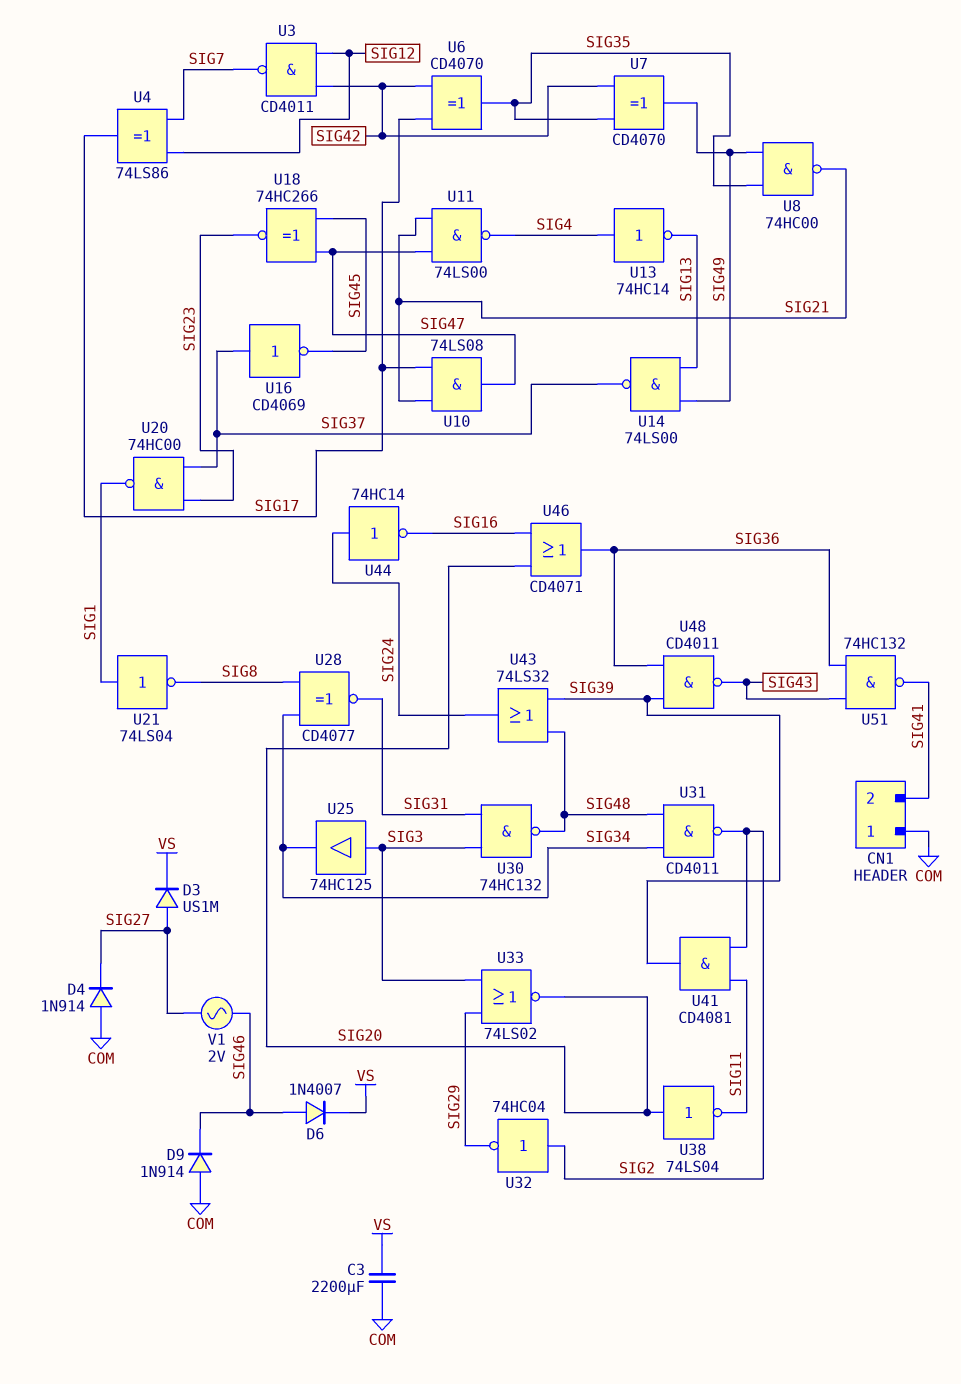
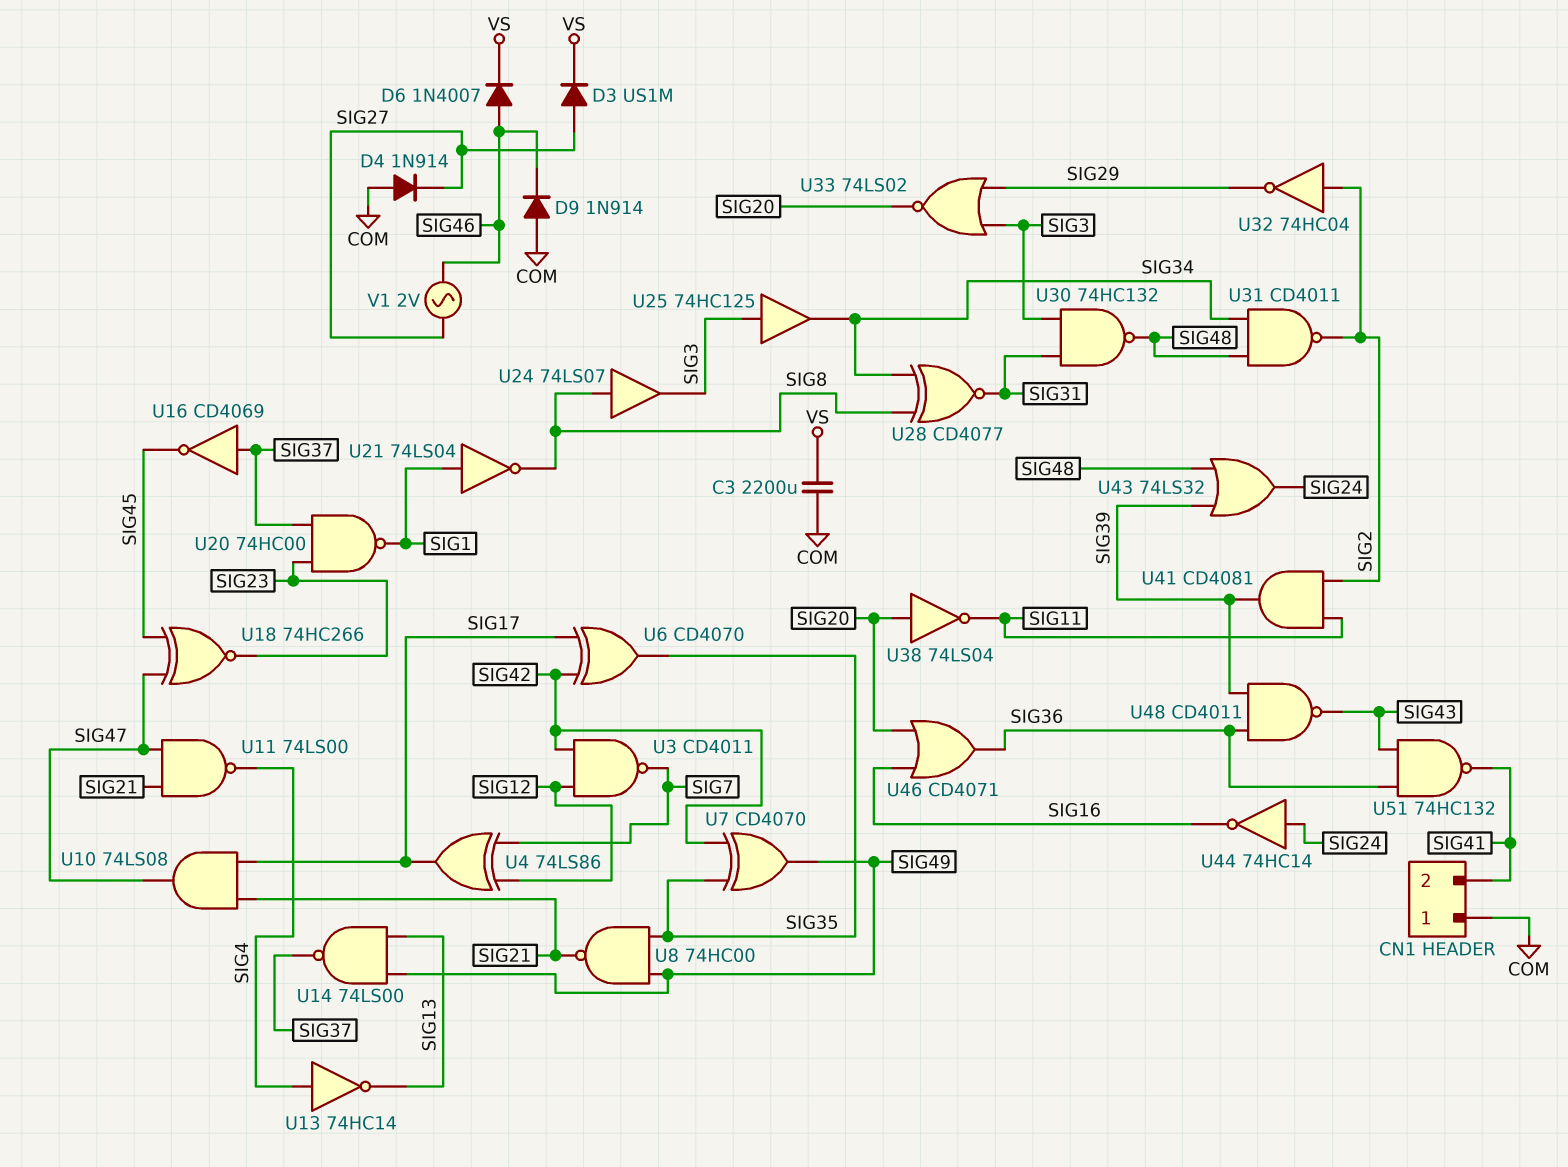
U24: none -> buffer 74LS07 (in SIG8, out SIG3)

